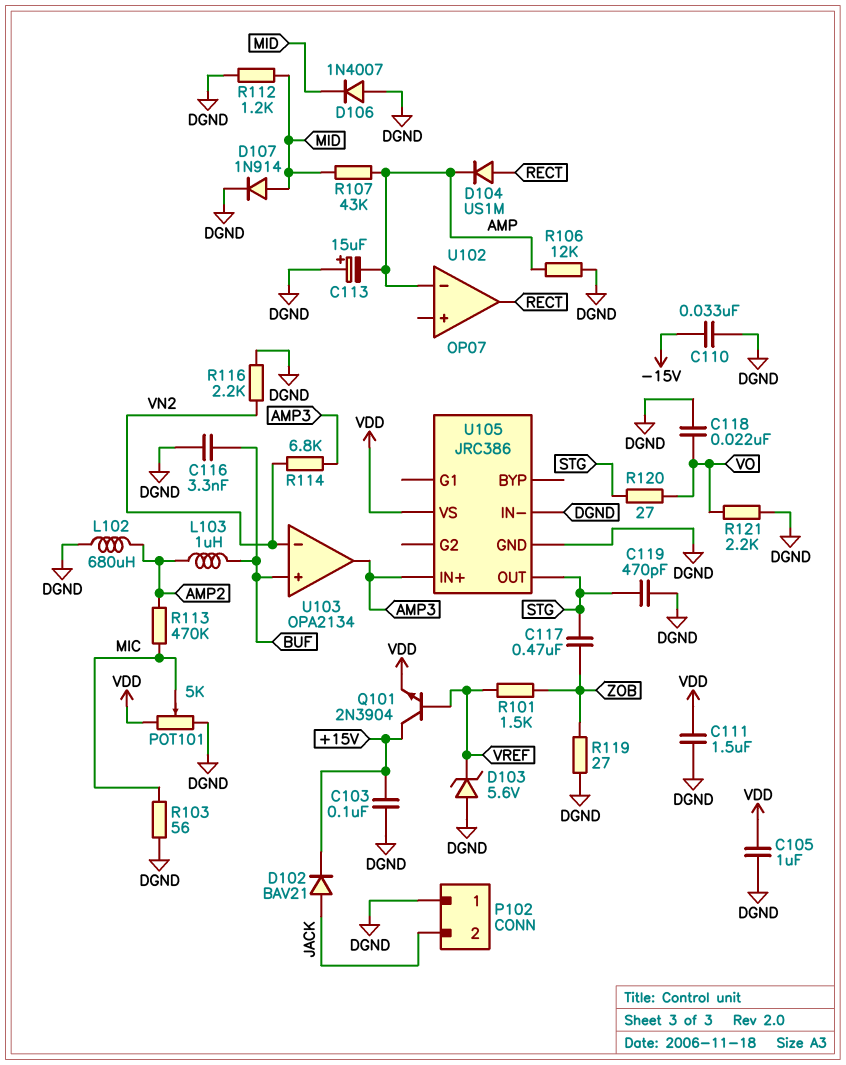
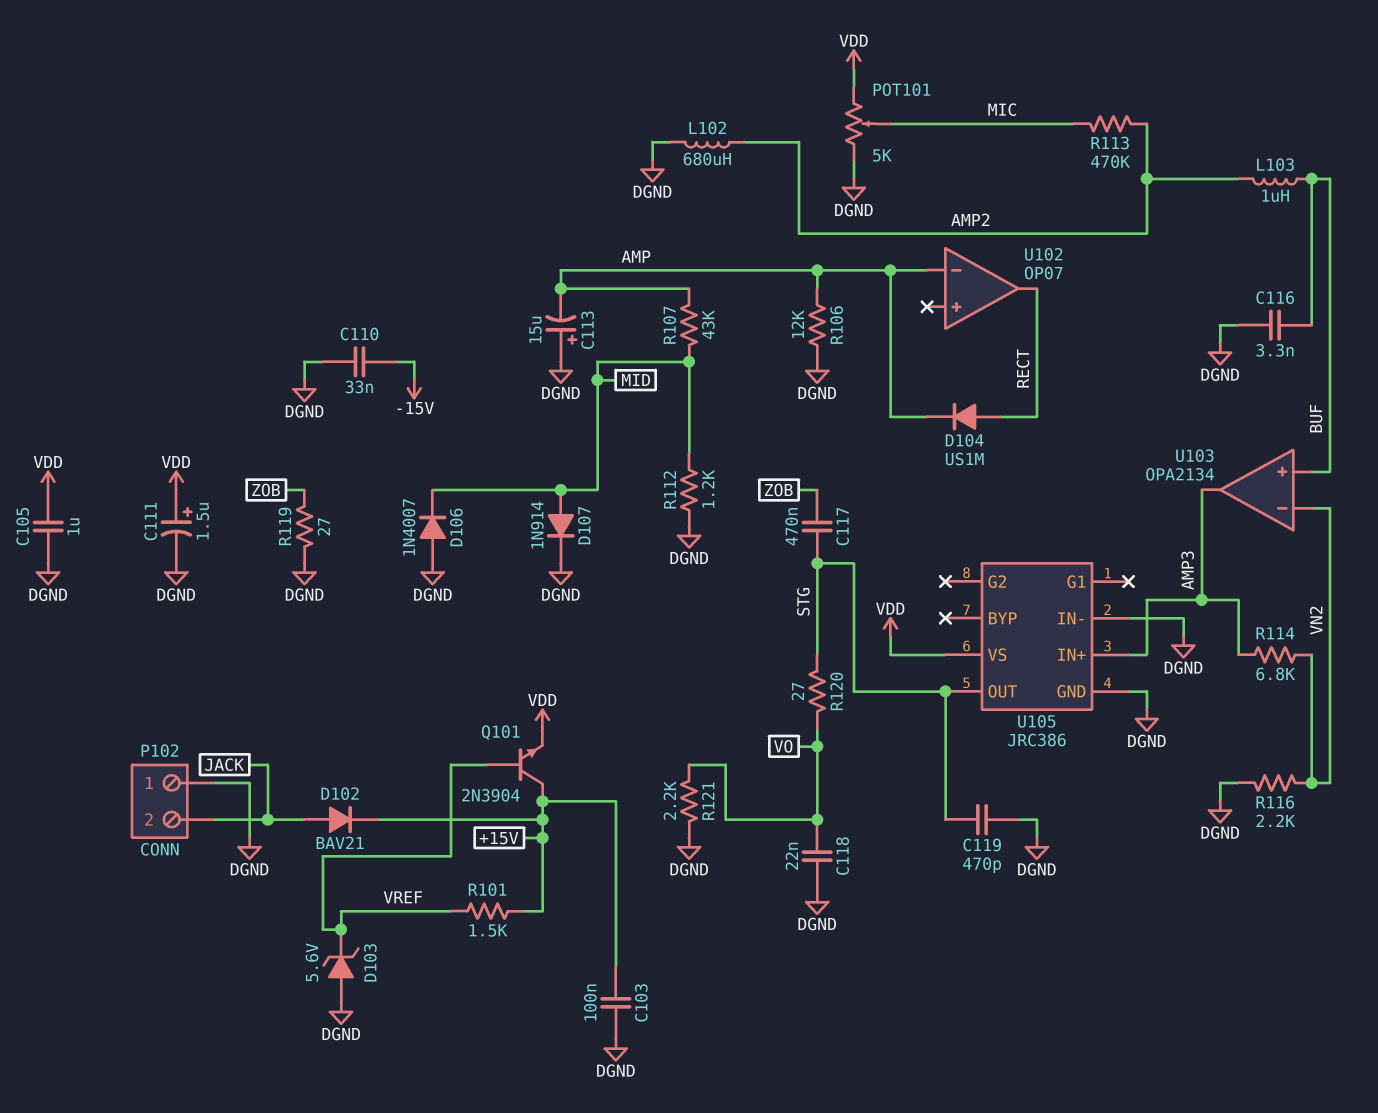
C111: 1.5uF (DGND, VDD) -> 1.5uF (plus VDD, minus DGND)
R101: 1.5k (VREF, ZOB) -> 1.5k (+15V, VREF)
R103: 56 (DGND, MIC) -> none

